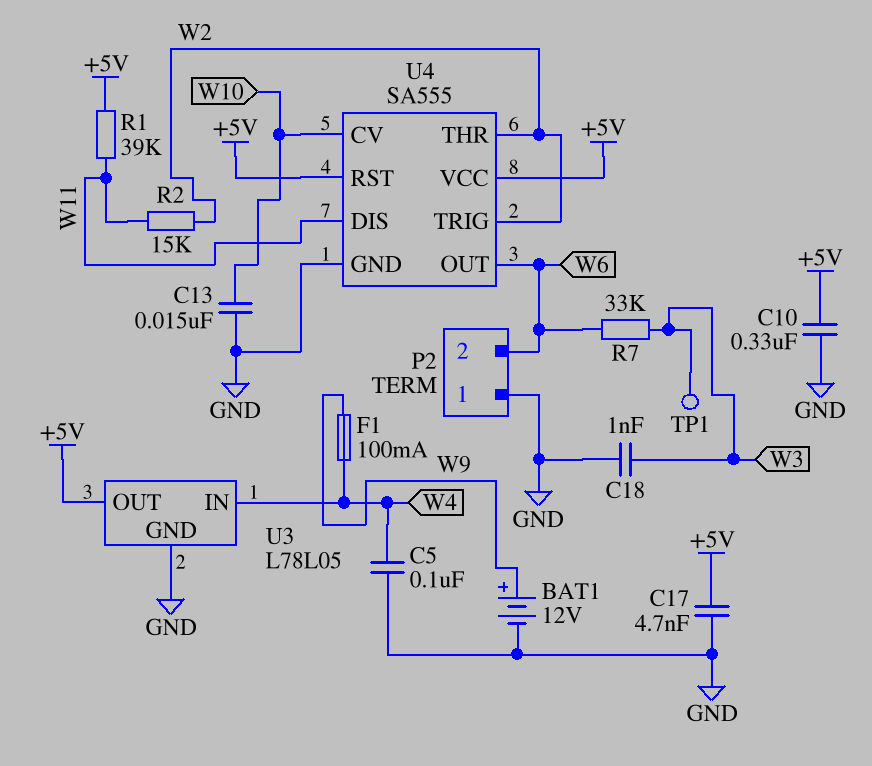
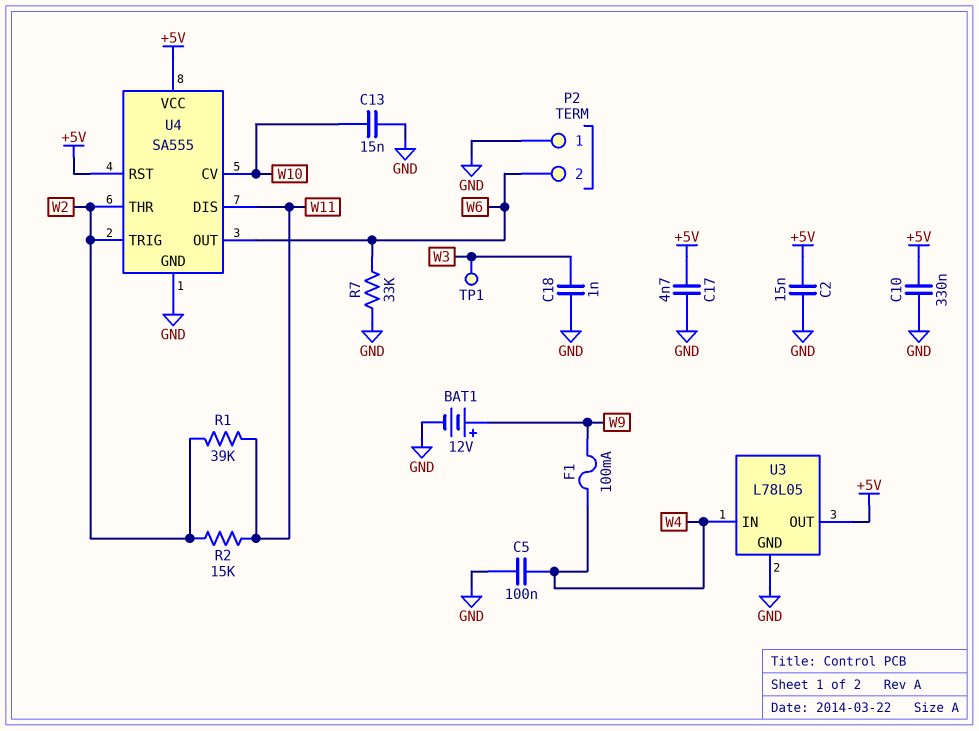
C2: none -> 15nF (+5V, GND)
R1: 39k (+5V, W11) -> 39k (W2, W11)
R7: 33k (W3, W6) -> 33k (GND, W6)

